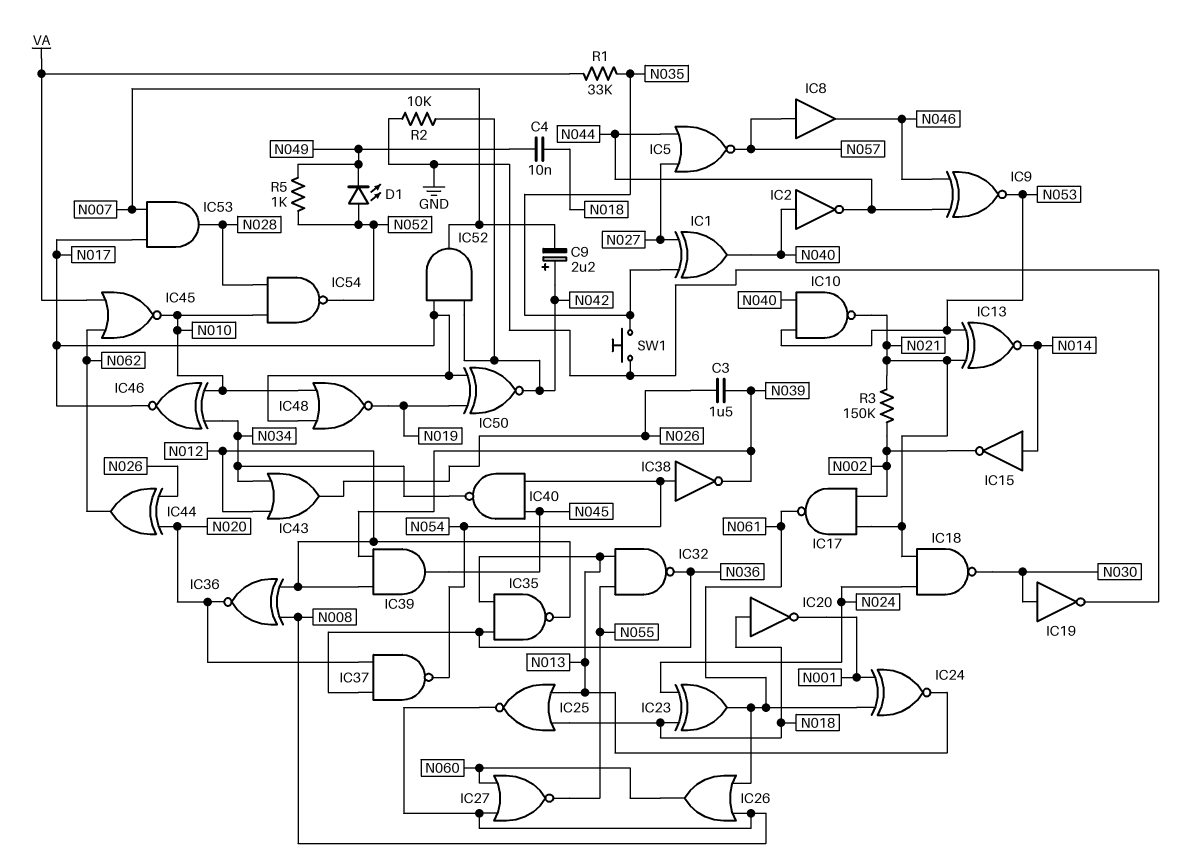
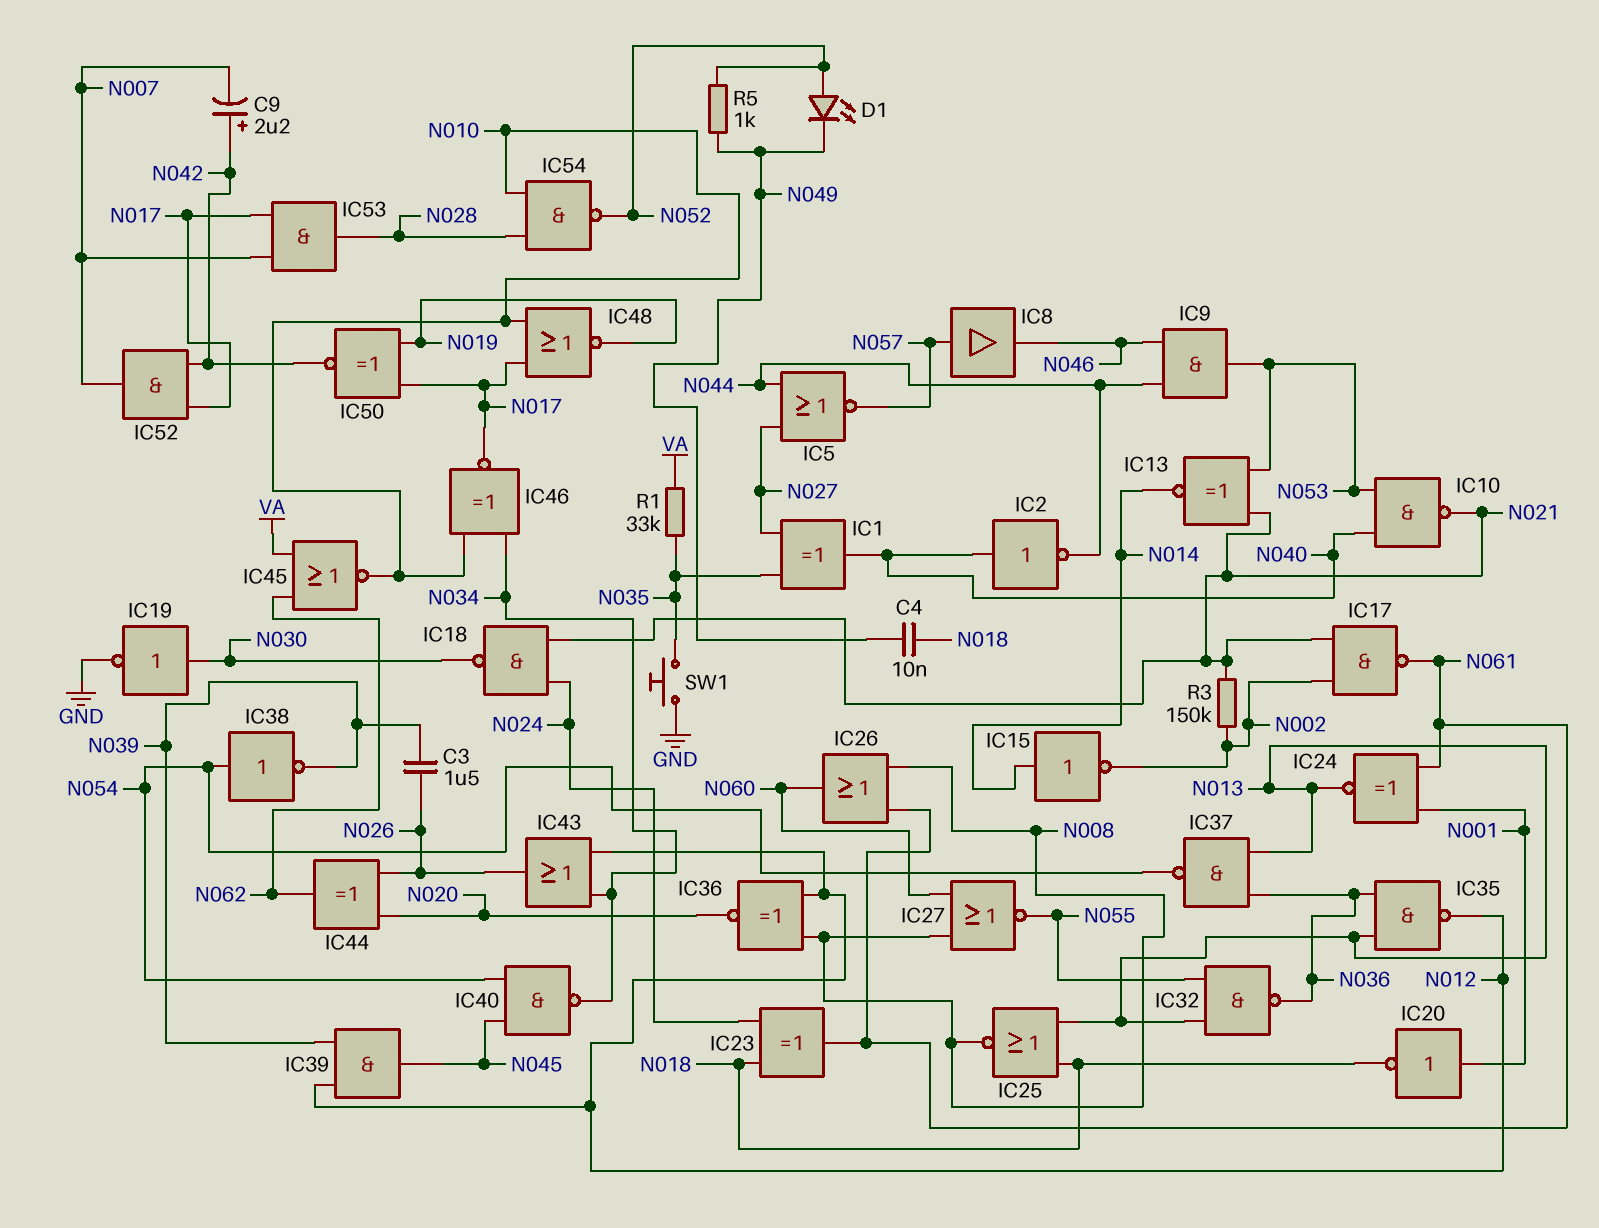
IC9: XNOR (in N044, in N046, out N053) -> AND (in N044, in N046, out N053)
IC20: NOT (in N018, out N001) -> NOT (in N001, out N018)
IC37: NAND (in N020, in N036, out N054) -> NAND (in N013, in N036, out N054)
R2: 10k (GND, N042) -> none

